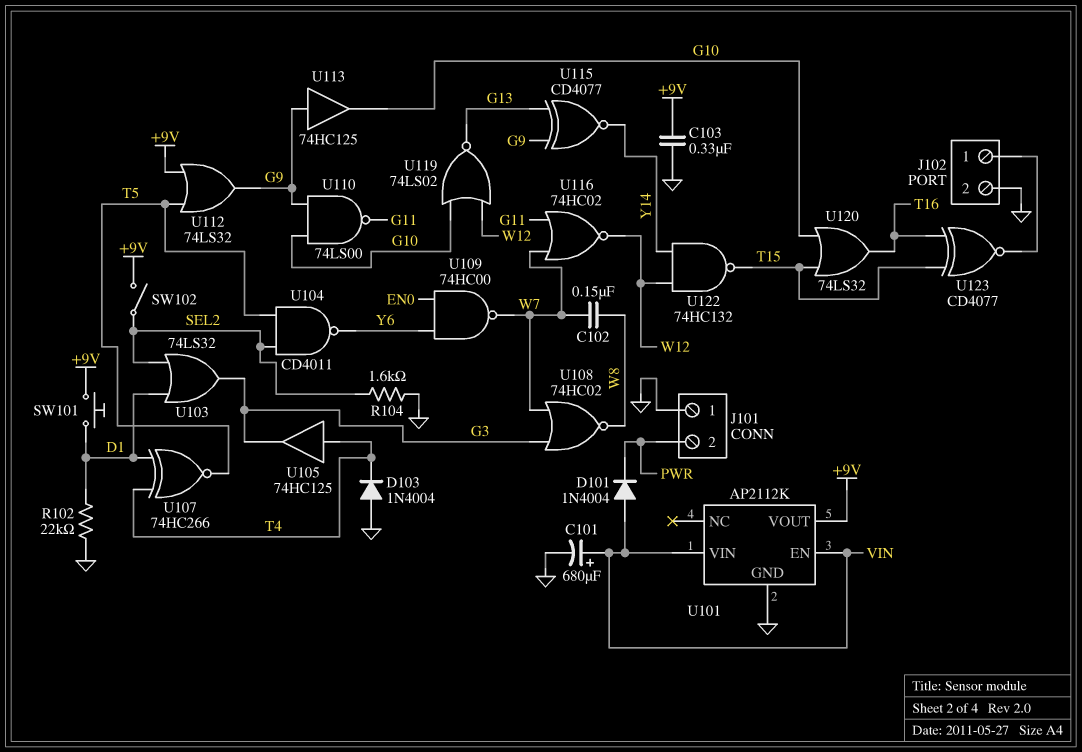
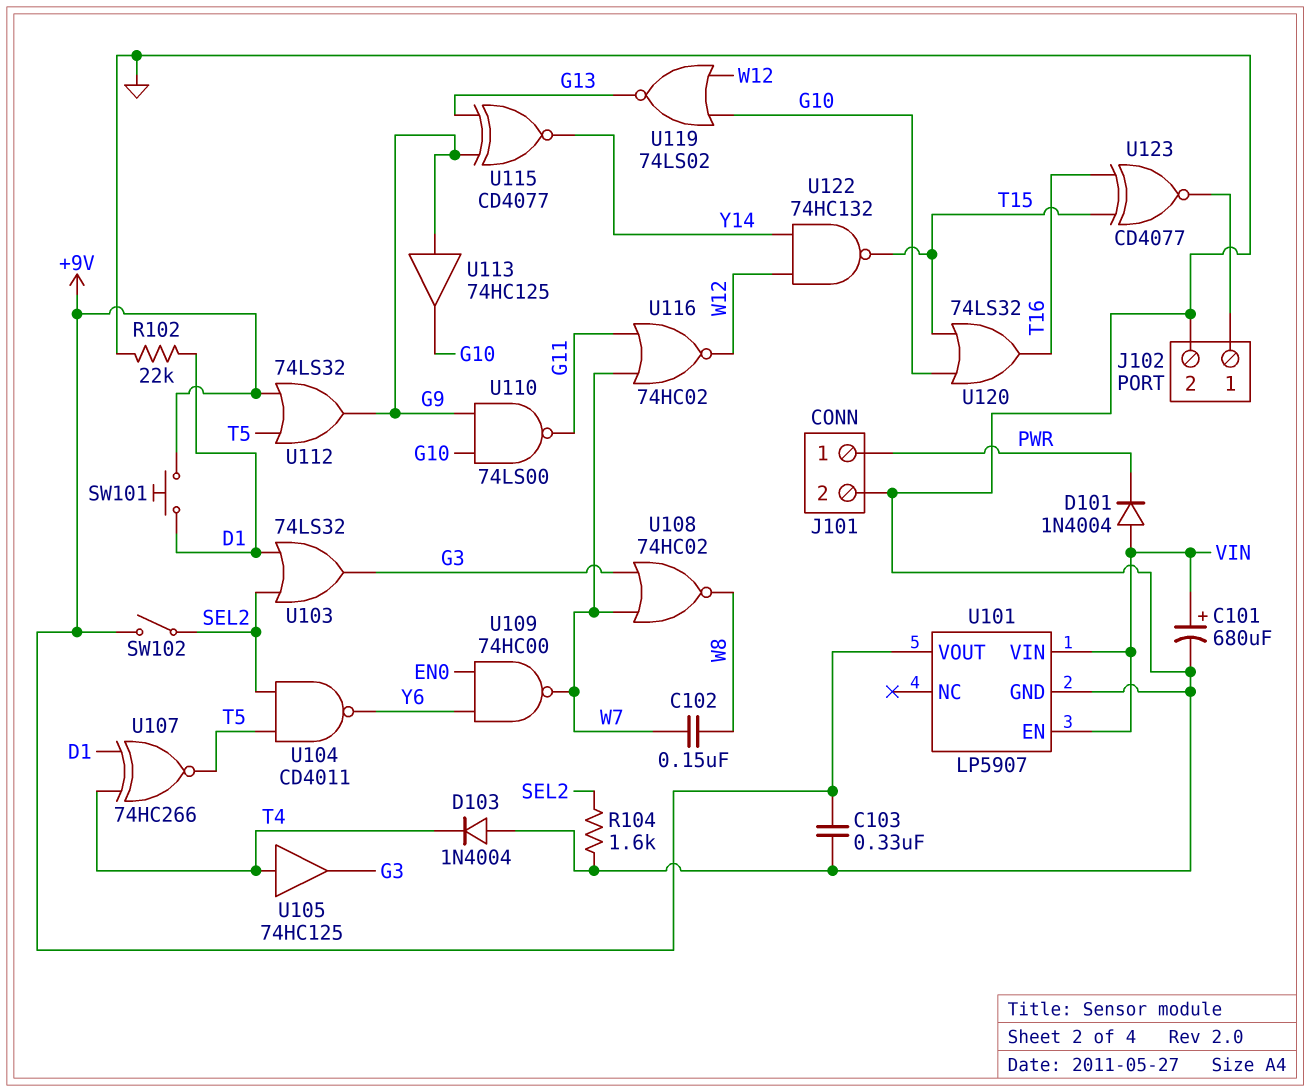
J101 pin 1: GND -> PWR
J101 pin 2: PWR -> GND
U101: AP2112K -> LP5907

